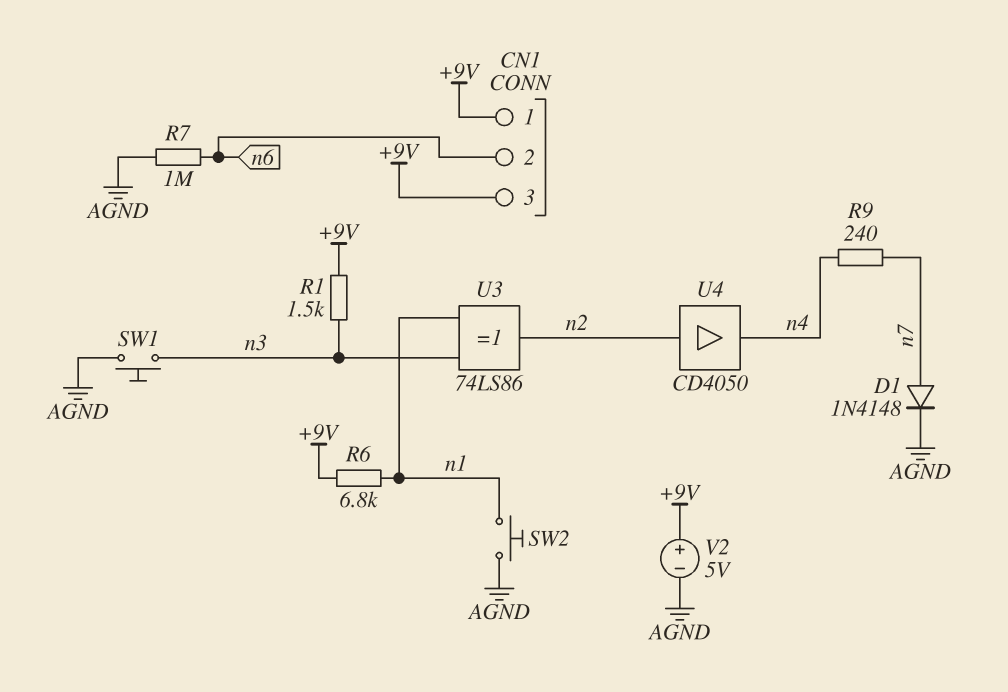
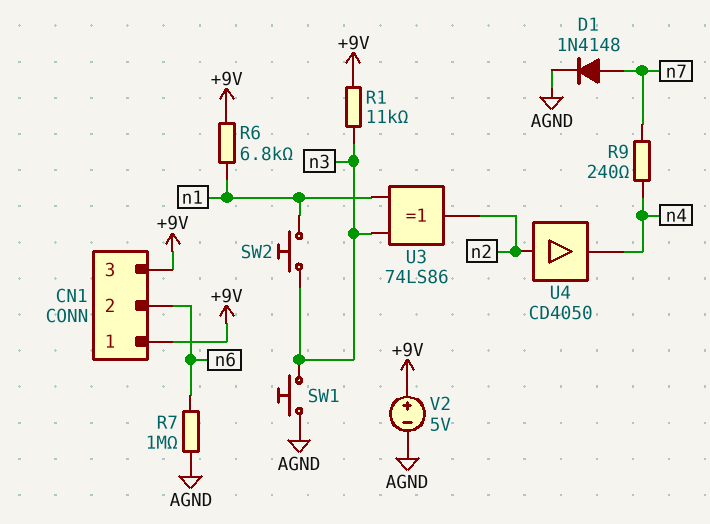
R1: 1.5k (+9V, n3) -> 11k (+9V, n3)
SW2: button (AGND, n1) -> button (n1, n3)

